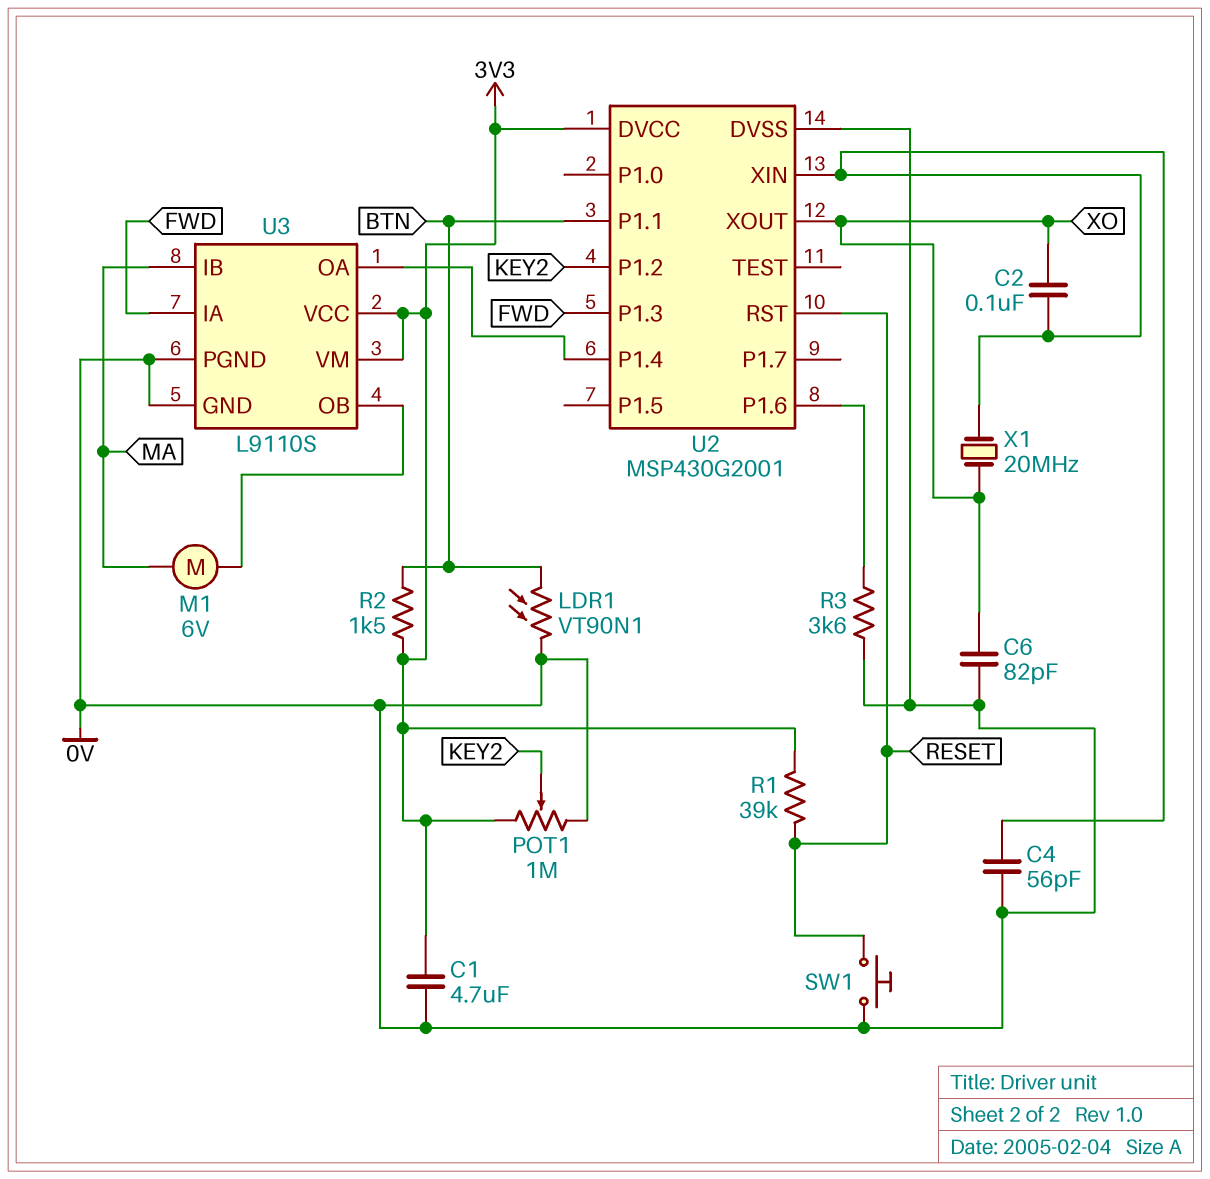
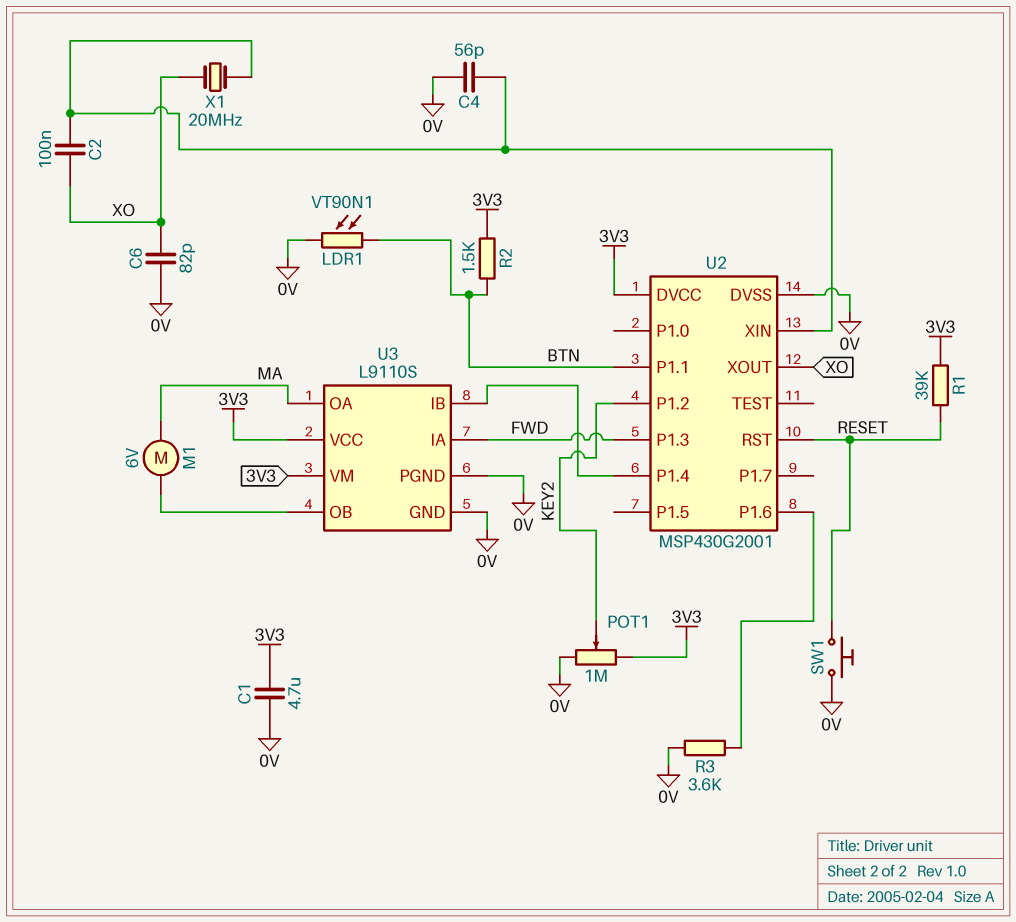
U3 pin IB: MA -> U2/P1.4
U3 pin OA: U2/P1.4 -> MA

